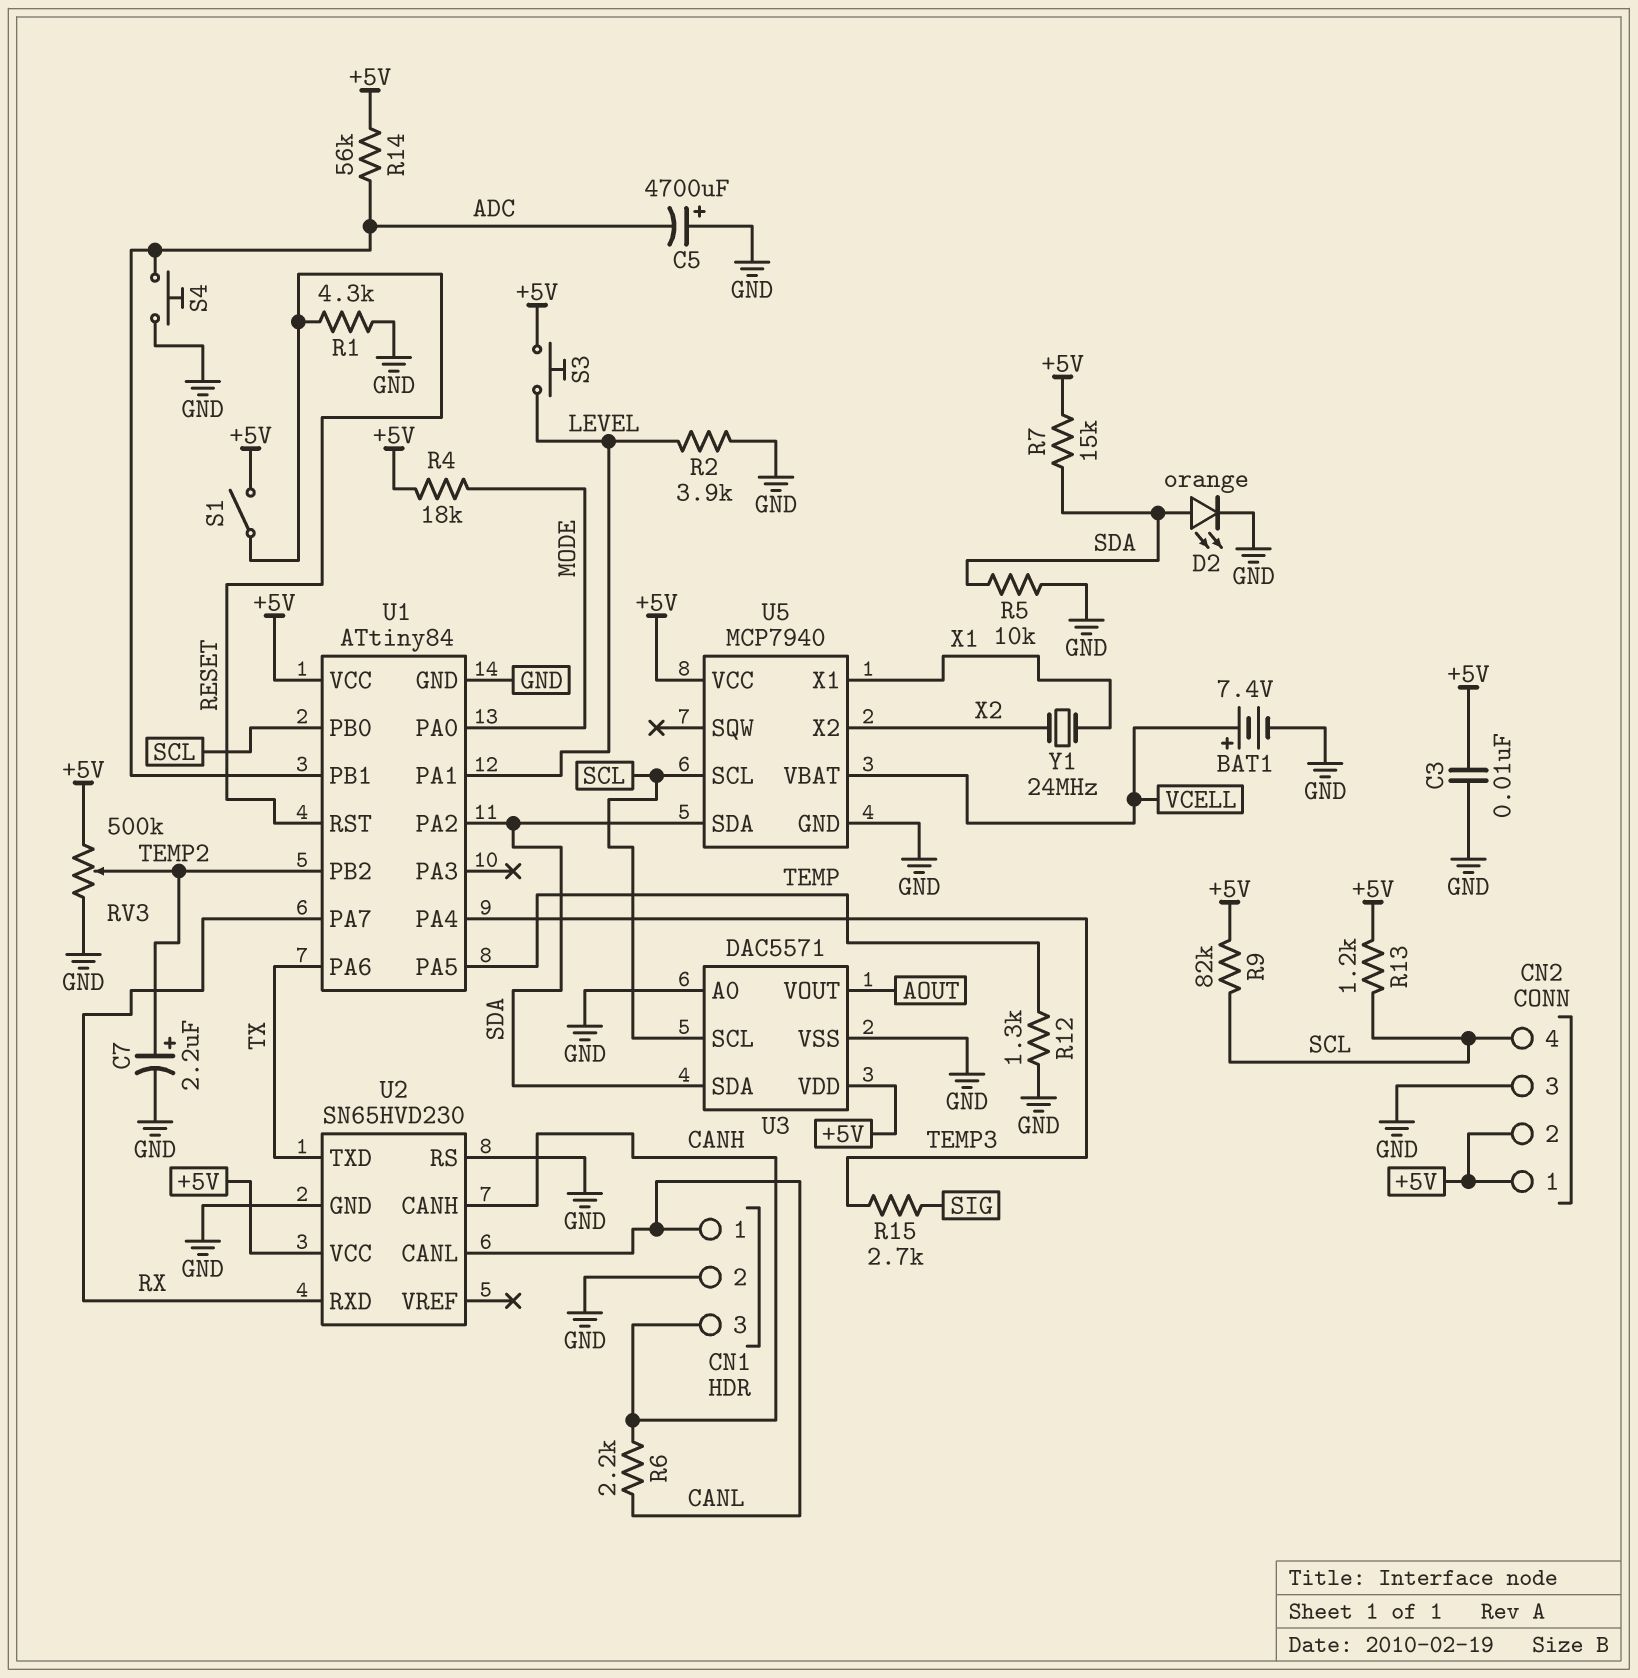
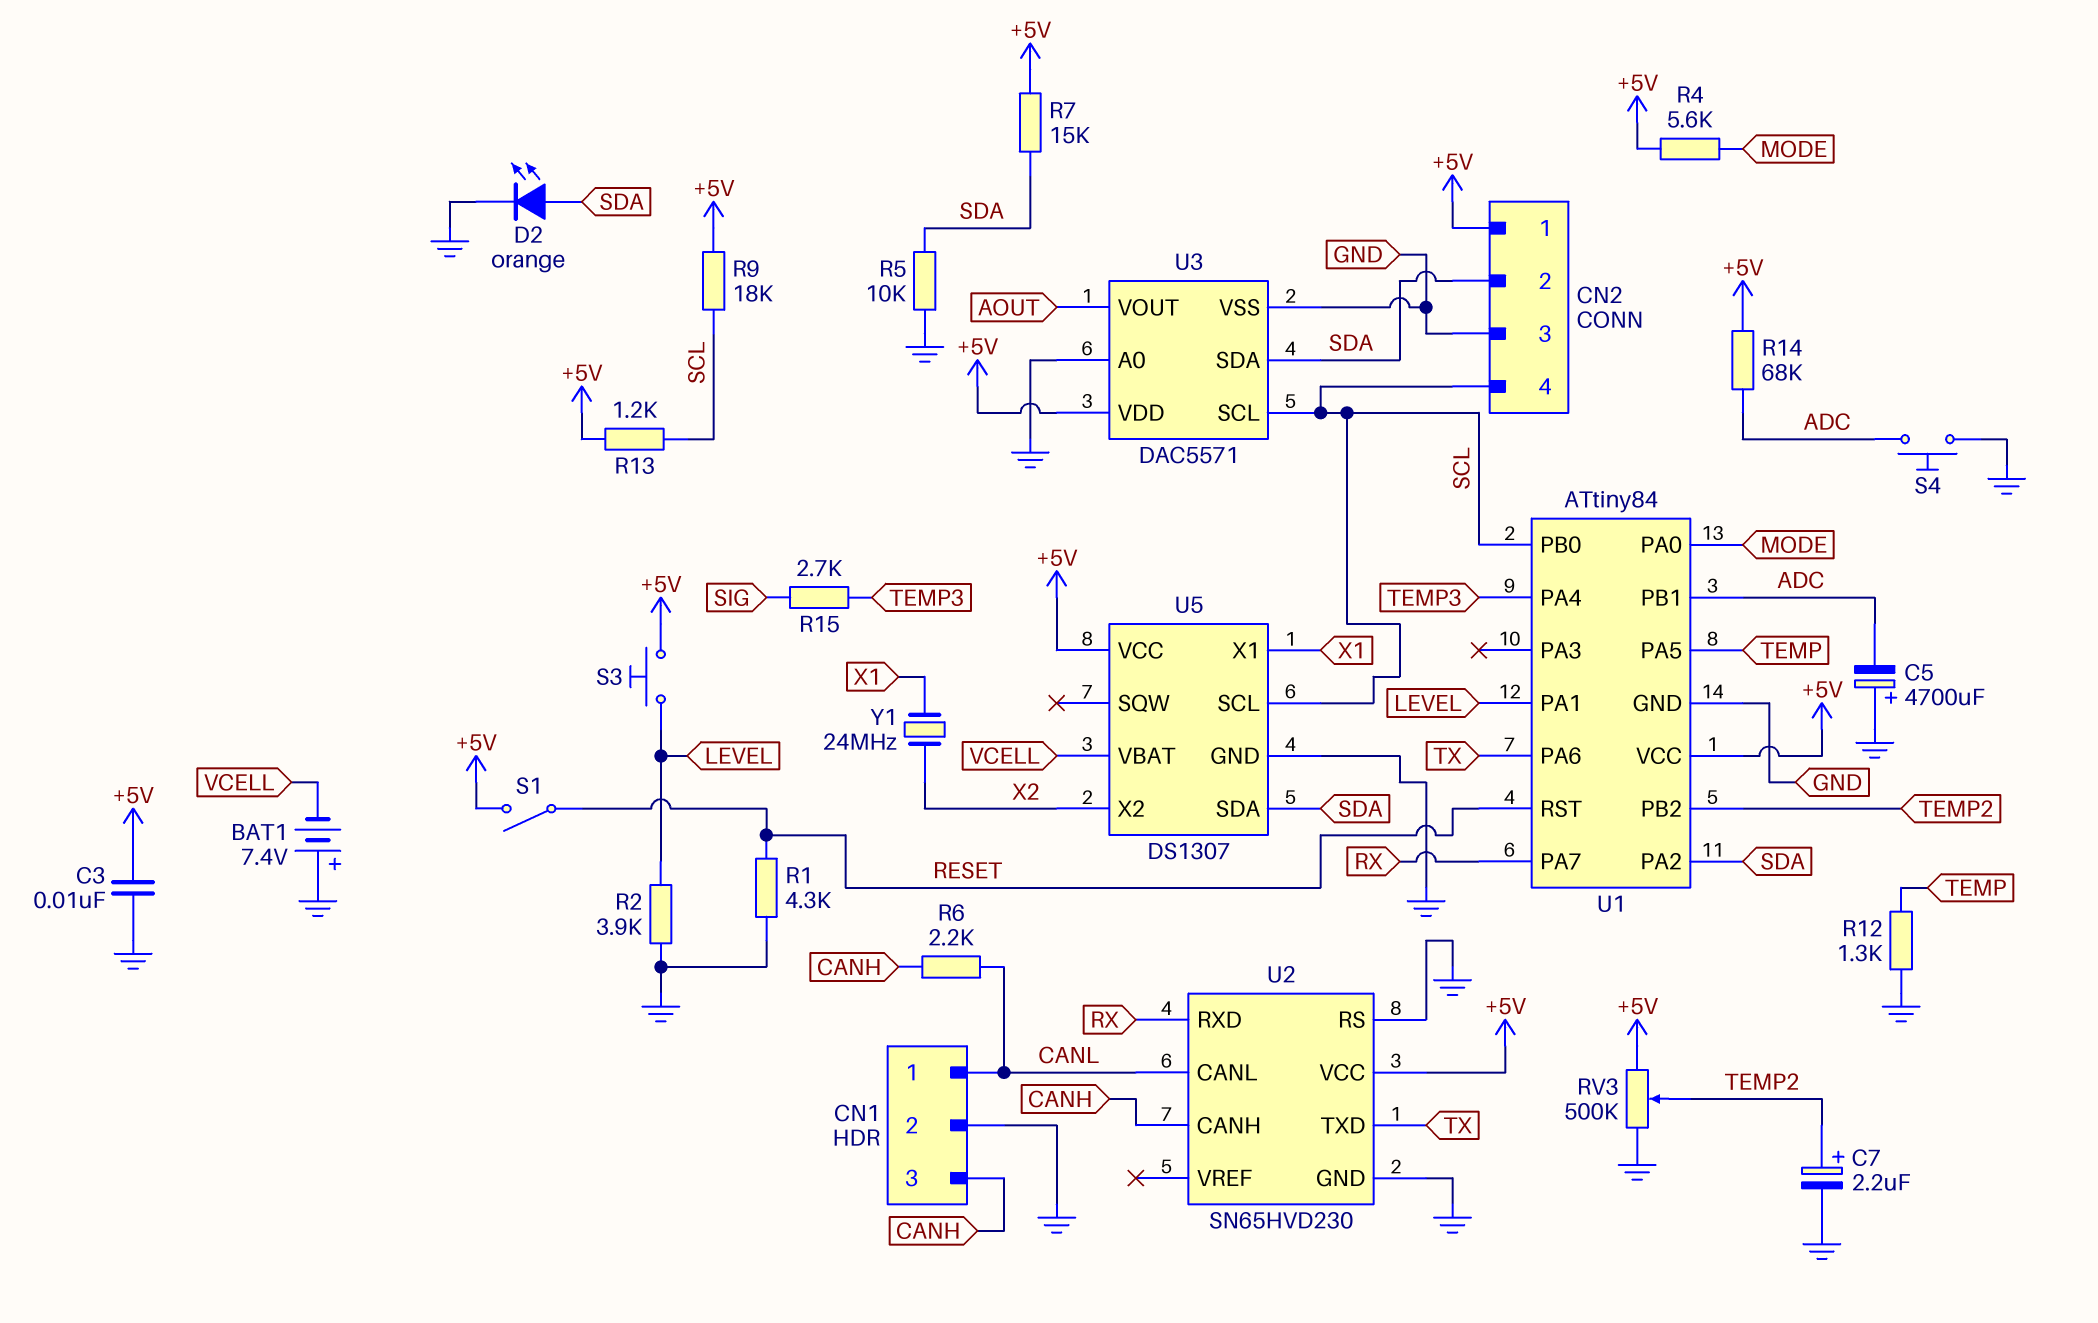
BAT1: 7.4V (plus VCELL, minus GND) -> 7.4V (plus GND, minus VCELL)
CN2 pin 2: +5V -> SDA
R4: 18k (+5V, MODE) -> 5.6k (+5V, MODE)
R9: 82k (+5V, SCL) -> 18k (+5V, SCL)
R14: 56k (+5V, ADC) -> 68k (+5V, ADC)
U5: MCP7940 -> DS1307

